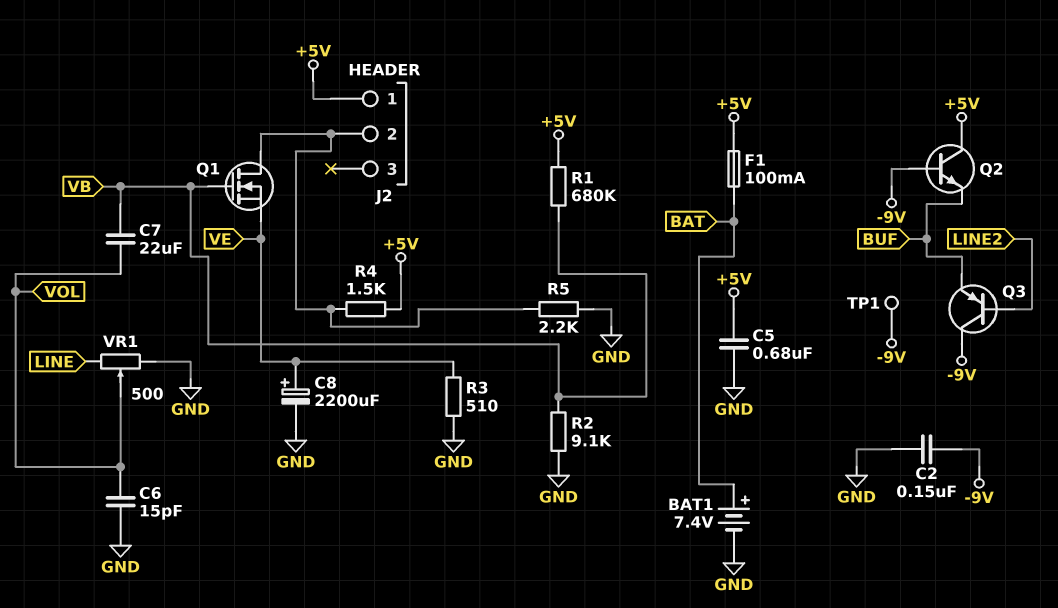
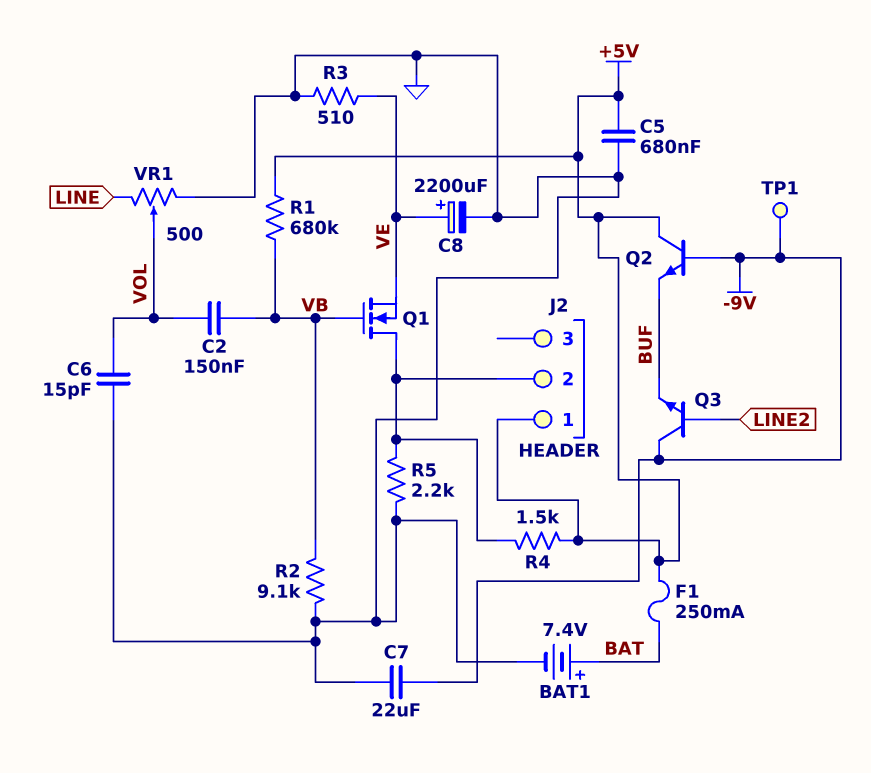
C2: 150nF (-9V, GND) -> 150nF (VB, VOL)
C7: 22uF (VB, VOL) -> 22uF (-9V, GND)
F1: 100mA (+5V, BAT) -> 250mA (+5V, BAT)
Q3: PNP (B LINE2, C -9V, E BUF) -> NPN (B LINE2, C -9V, E BUF)

